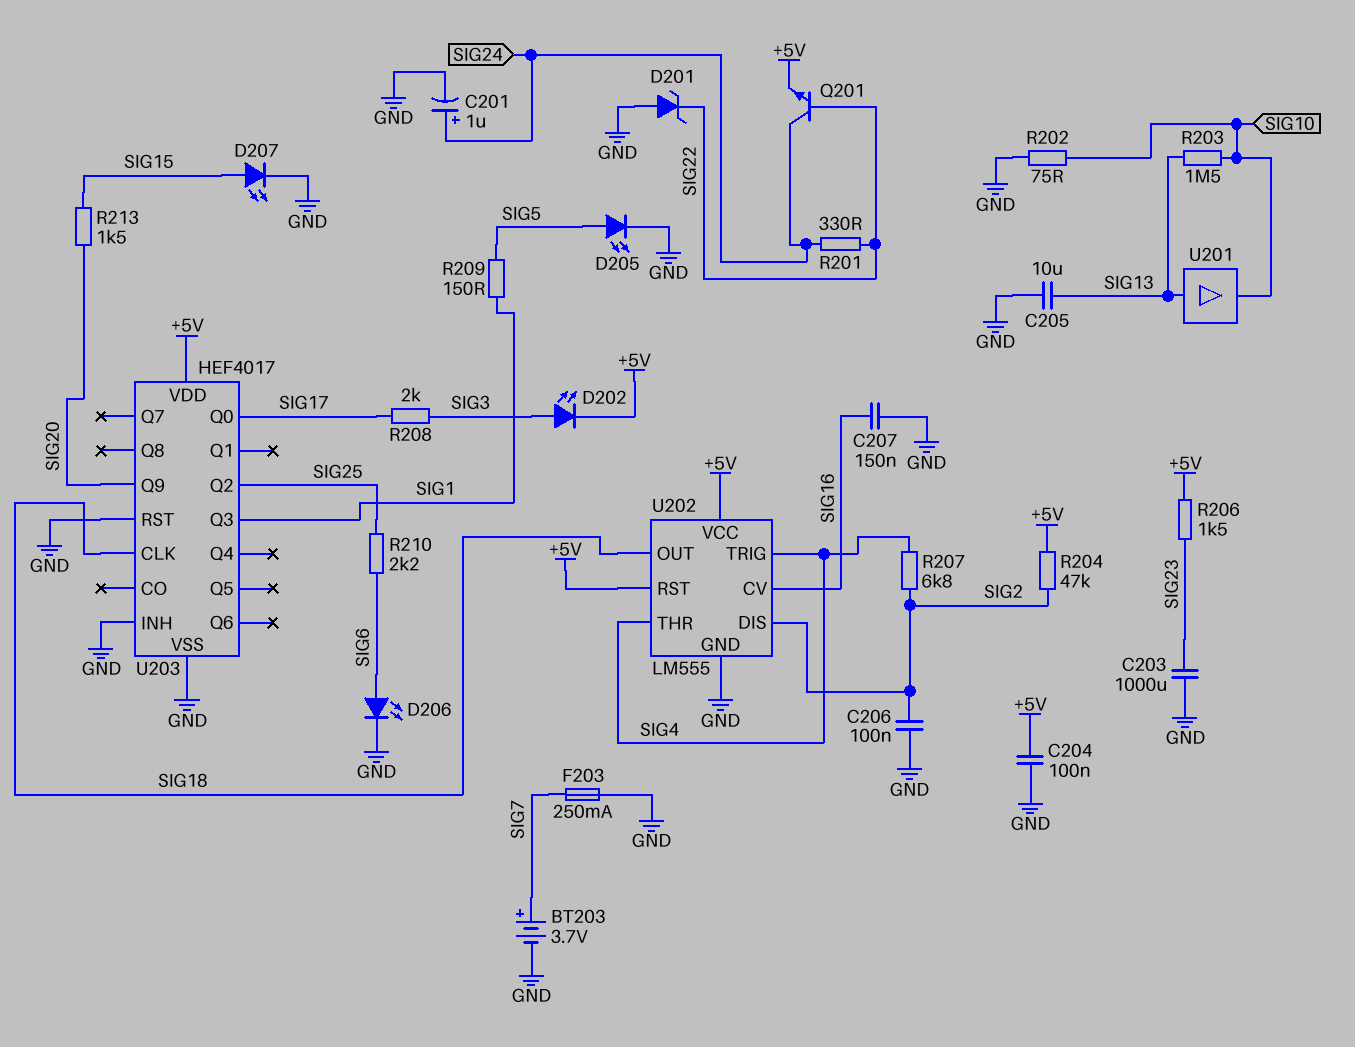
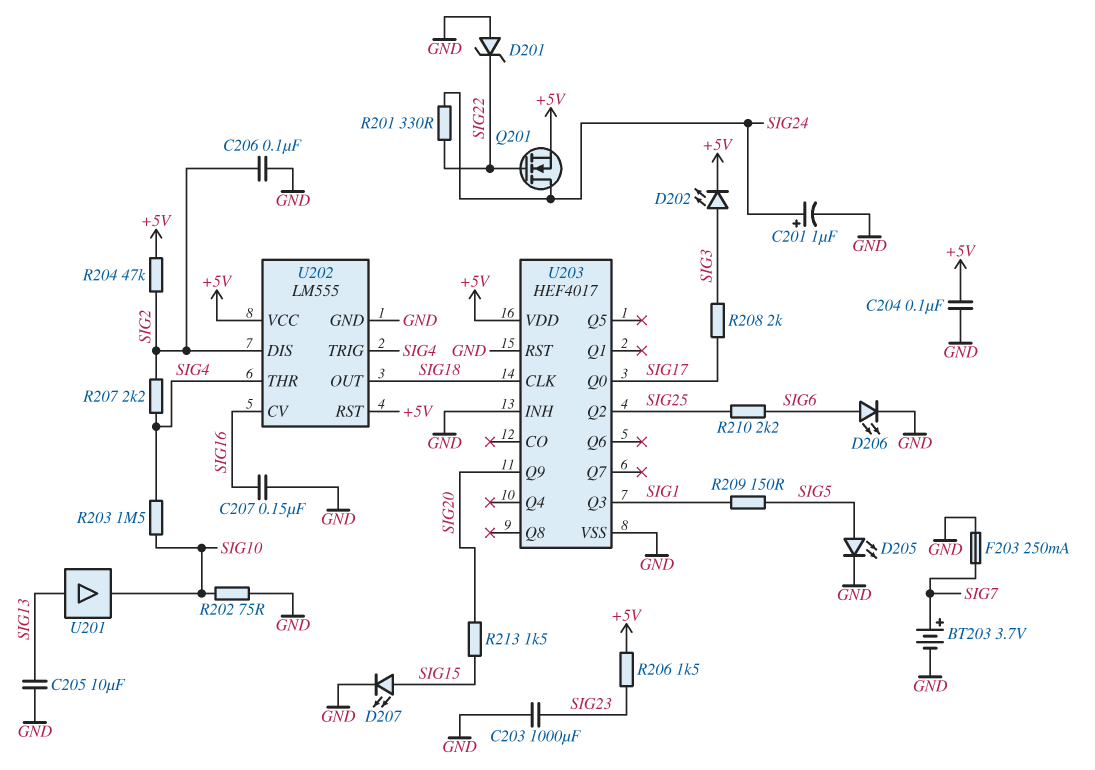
Q201: NPN (B SIG22, C SIG24, E +5V) -> NMOS (G SIG22, D SIG24, S +5V)
R203: 1.5M (SIG10, SIG13) -> 1.5M (SIG4, SIG10)
R207: 6.8k (SIG2, SIG4) -> 2.2k (SIG2, SIG4)

